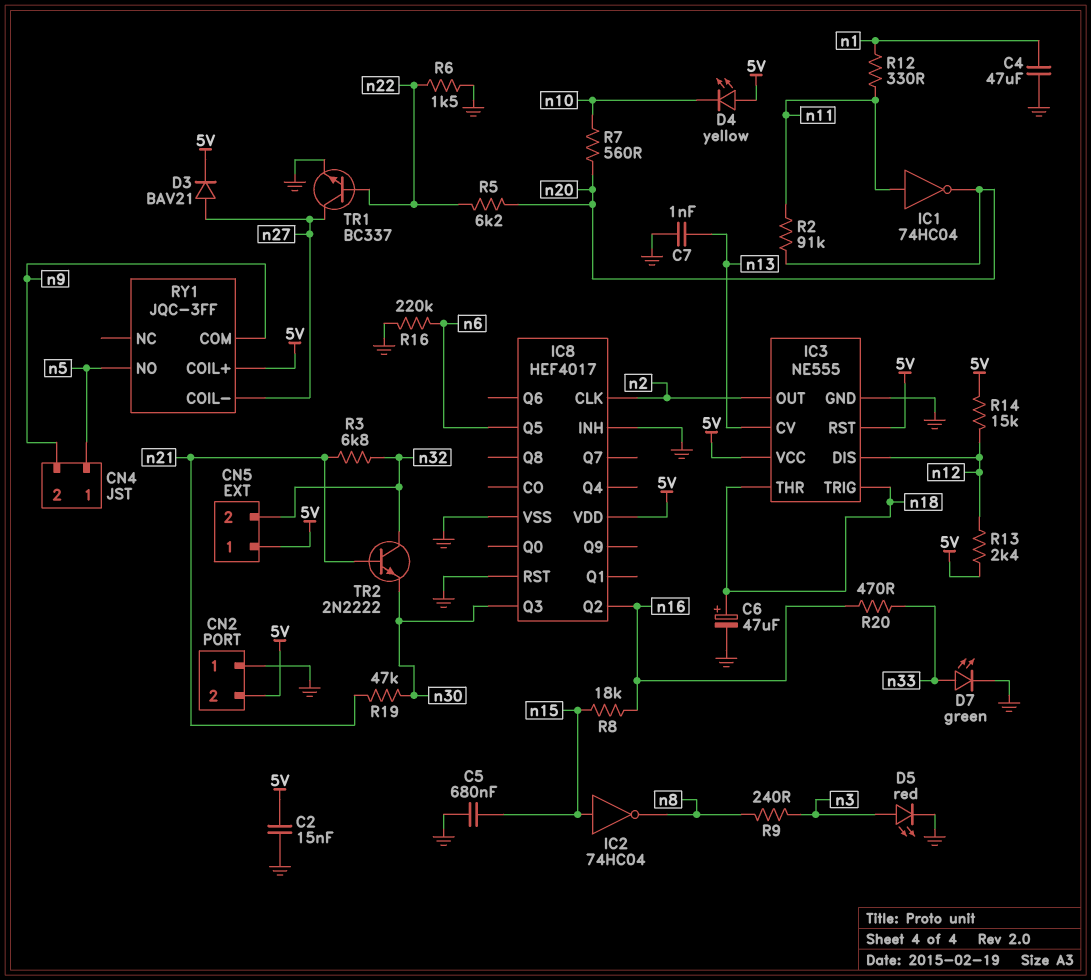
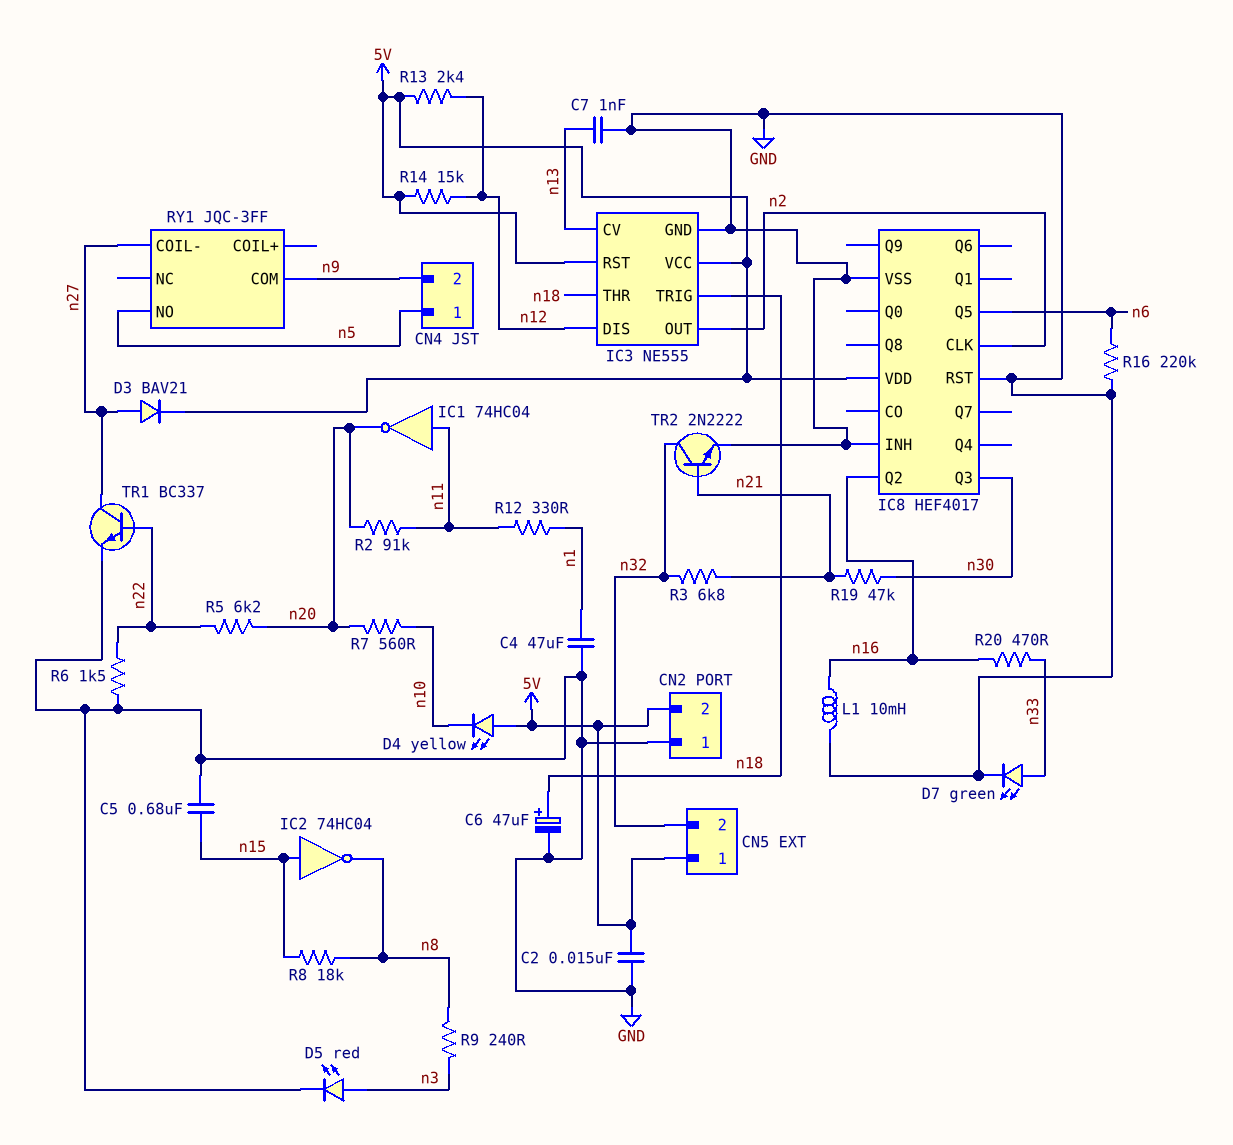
L1: none -> 10mH (GND, n16)
R8: 18k (n15, n16) -> 18k (n8, n15)
RY1 pin COIL+: 5V -> none
TR2: NPN 2N2222 (B n21, C n32, E n30) -> NPN 2N2222 (B n21, C n32, E GND)

